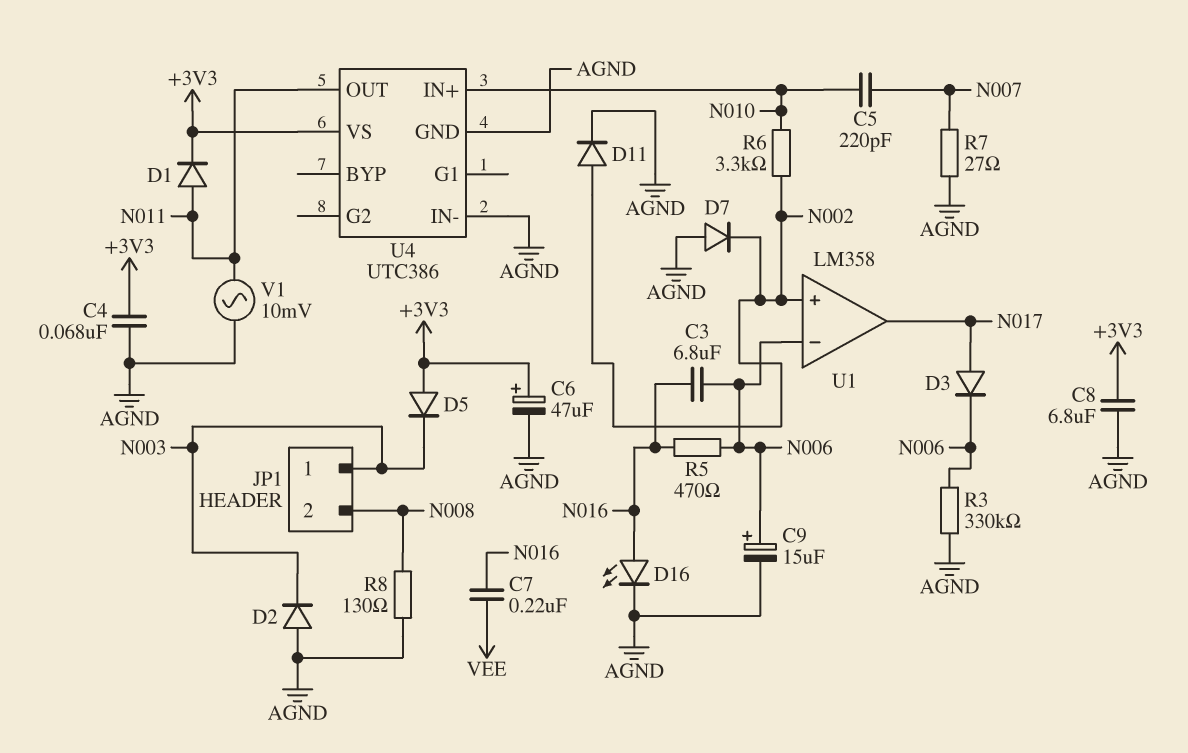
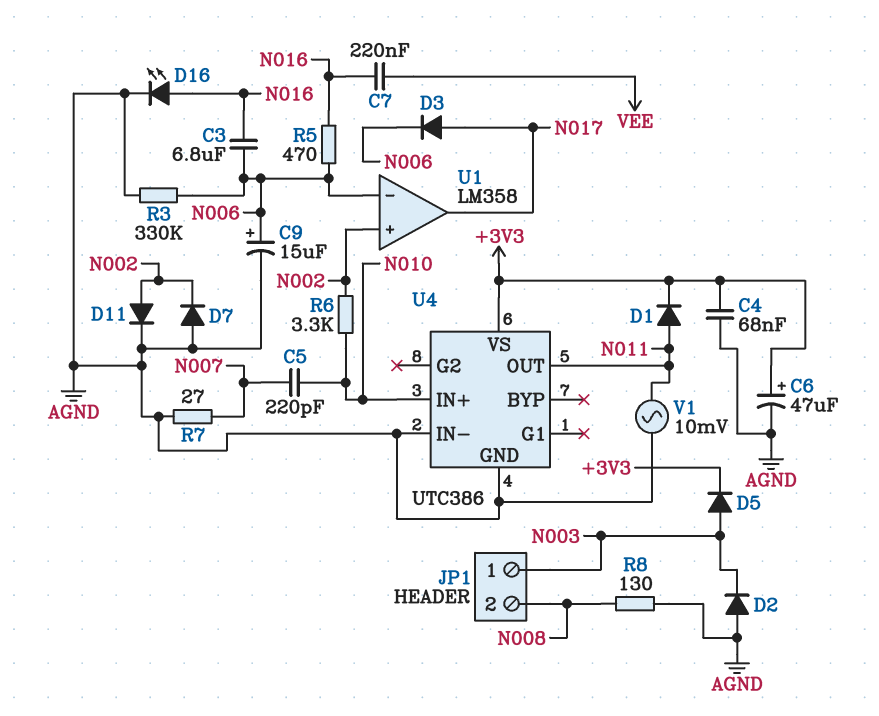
C8: 6.8uF (+3V3, AGND) -> none
D5: diode (A +3V3, K N003) -> diode (A N003, K +3V3)

